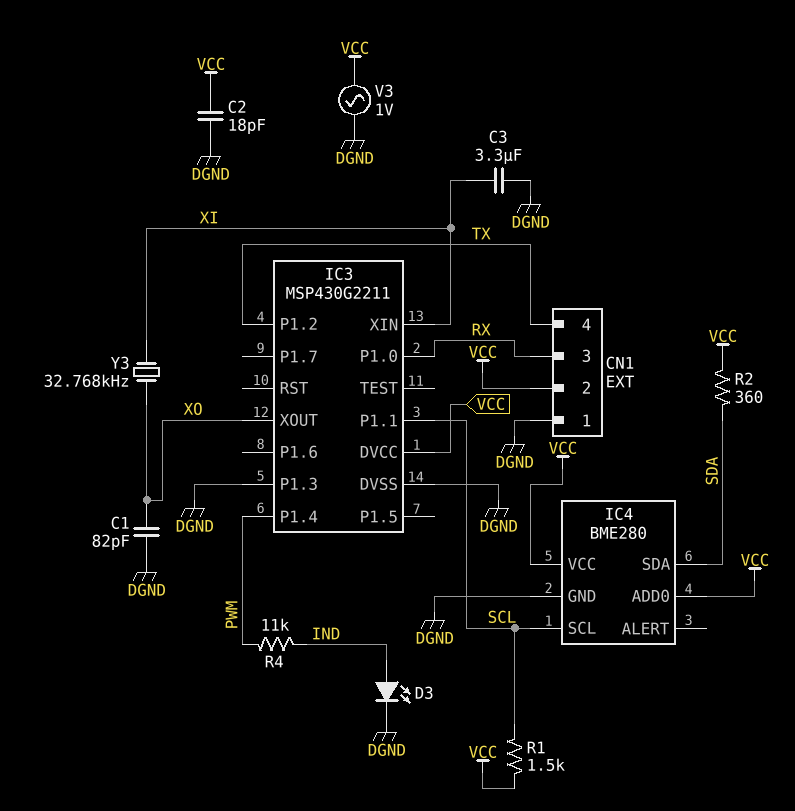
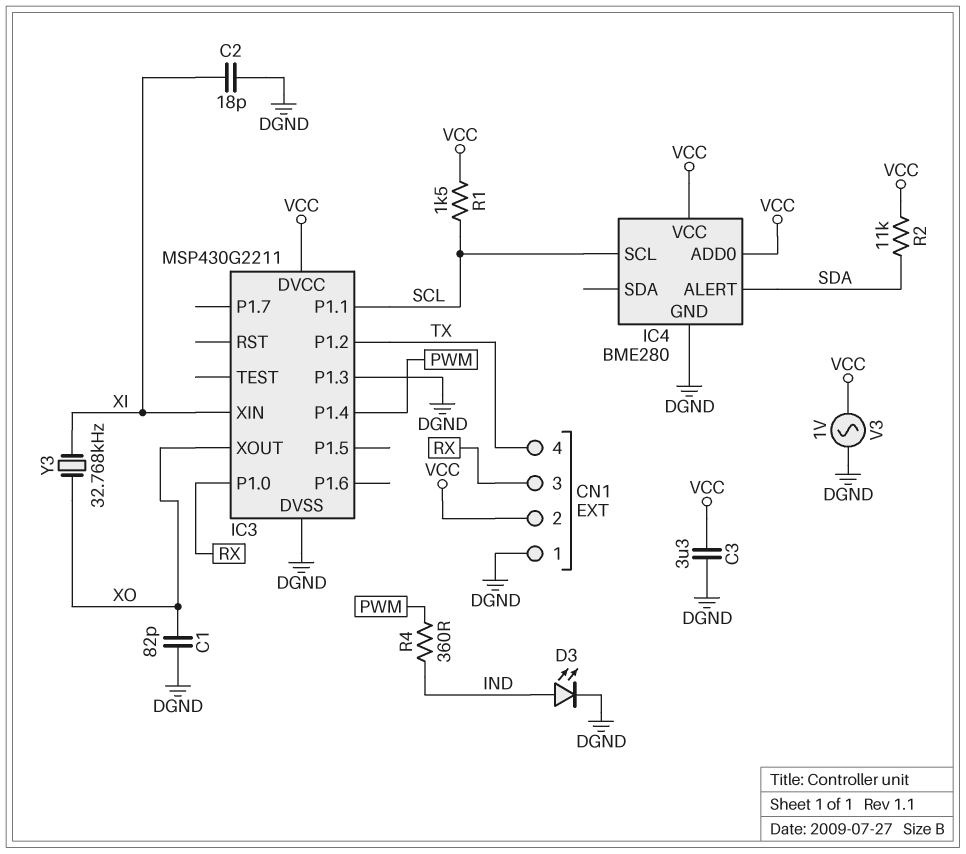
C2: 18pF (DGND, VCC) -> 18pF (DGND, XI)
C3: 3.3uF (DGND, XI) -> 3.3uF (DGND, VCC)
IC4 pin ALERT: none -> SDA
IC4 pin SDA: SDA -> none
R2: 360 (SDA, VCC) -> 11k (SDA, VCC)
R4: 11k (IND, PWM) -> 360 (IND, PWM)

